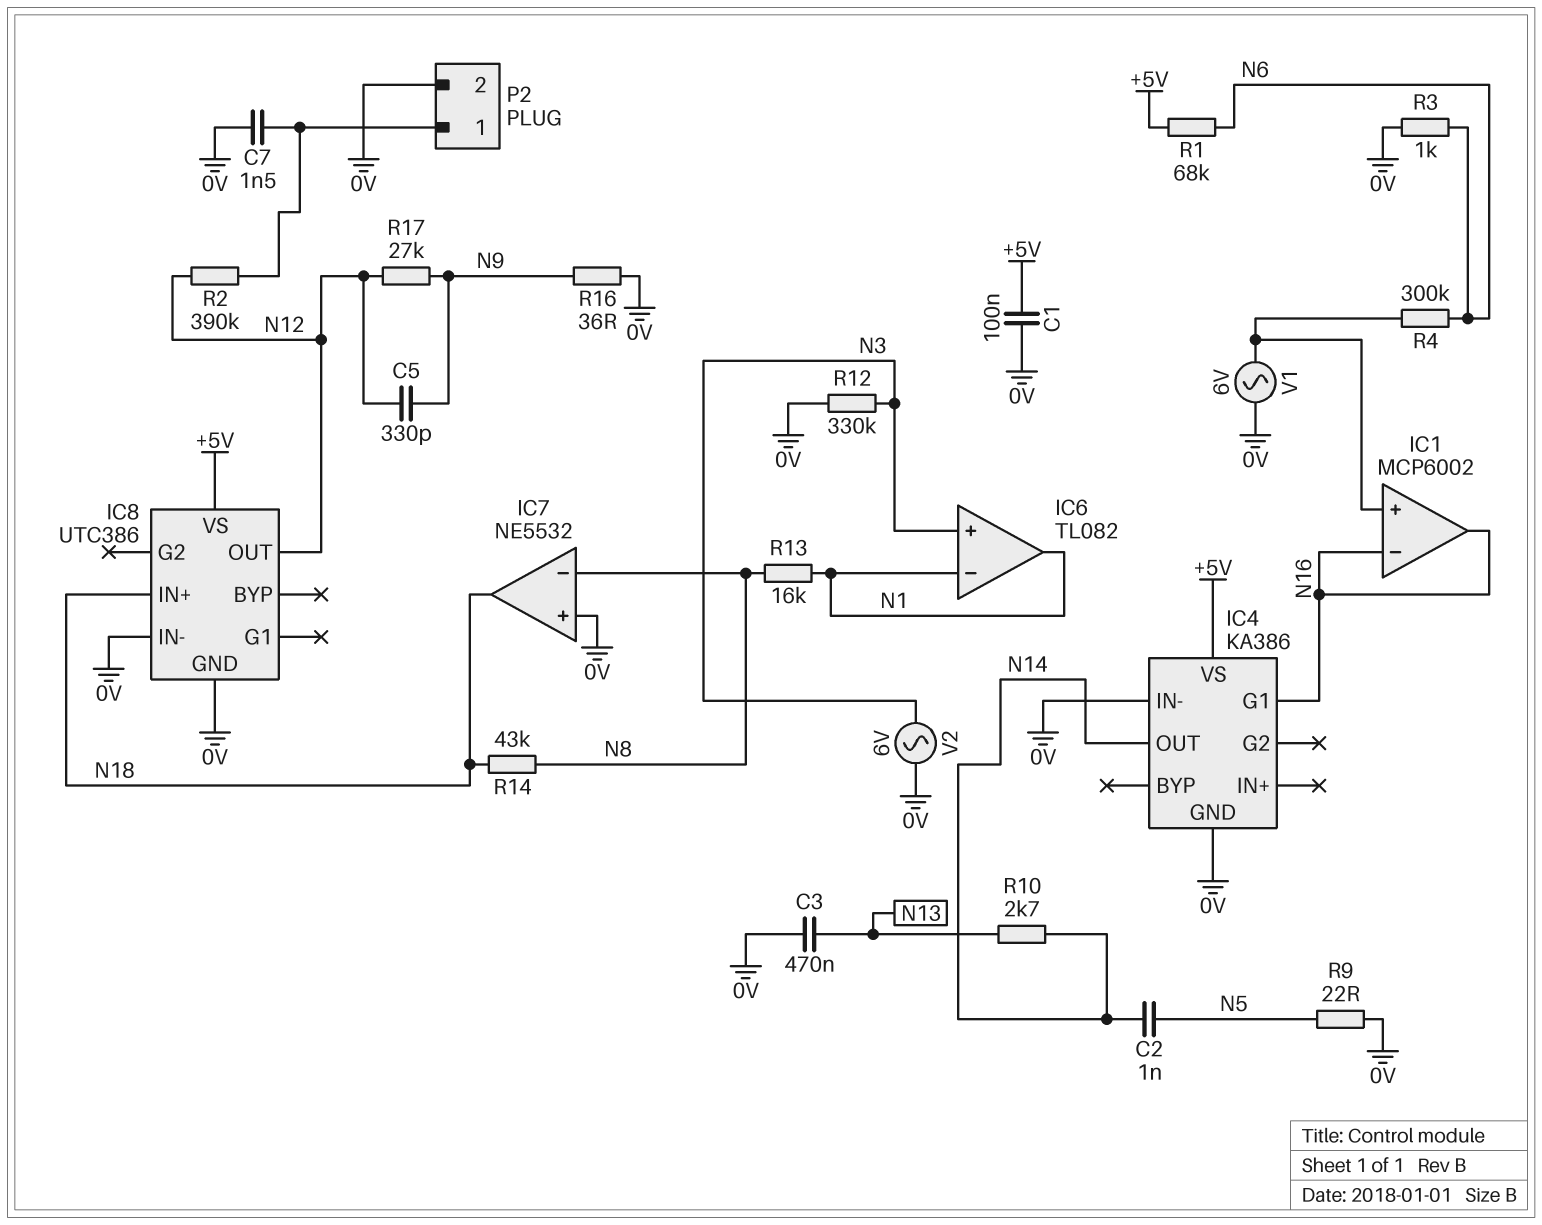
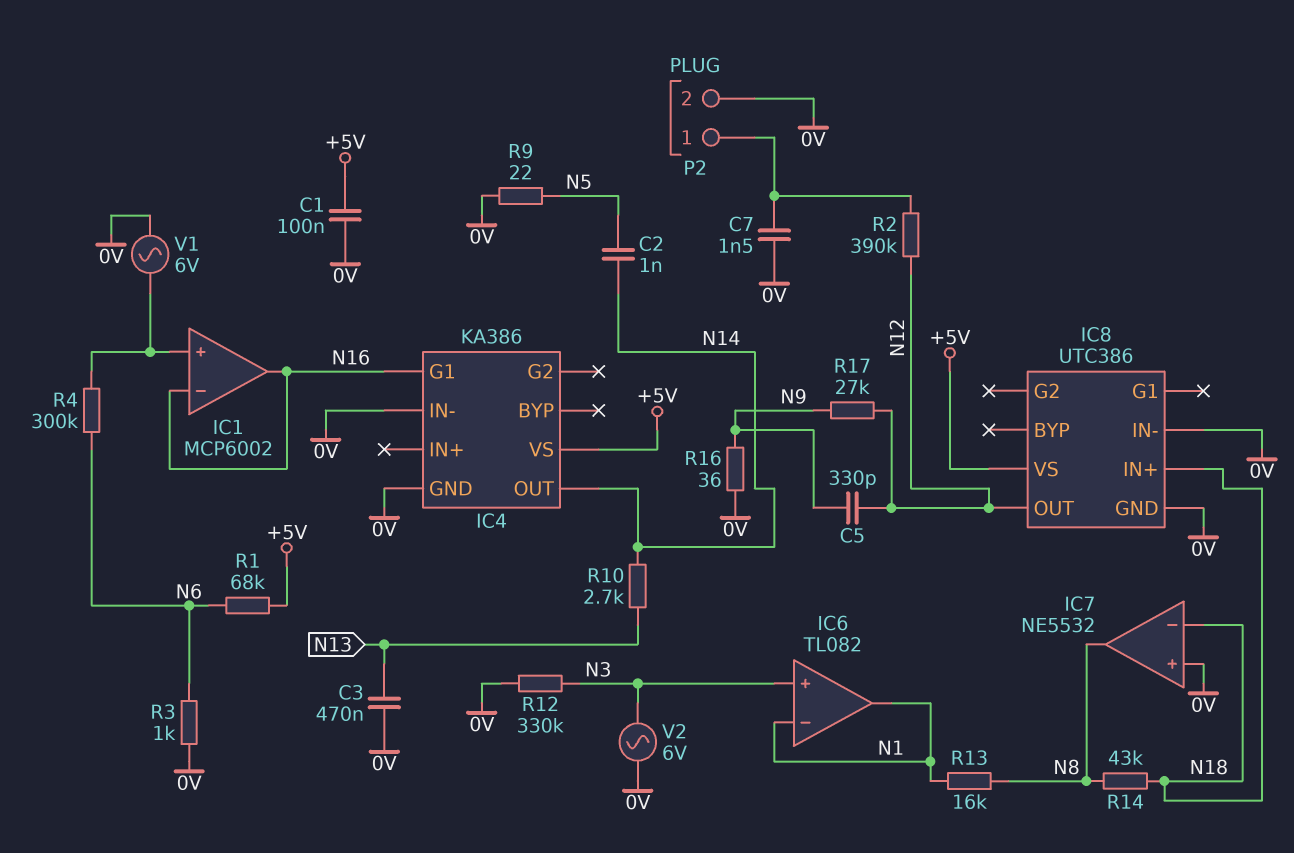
IC7 pin in-: N8 -> N18
IC7 pin out: N18 -> N8

